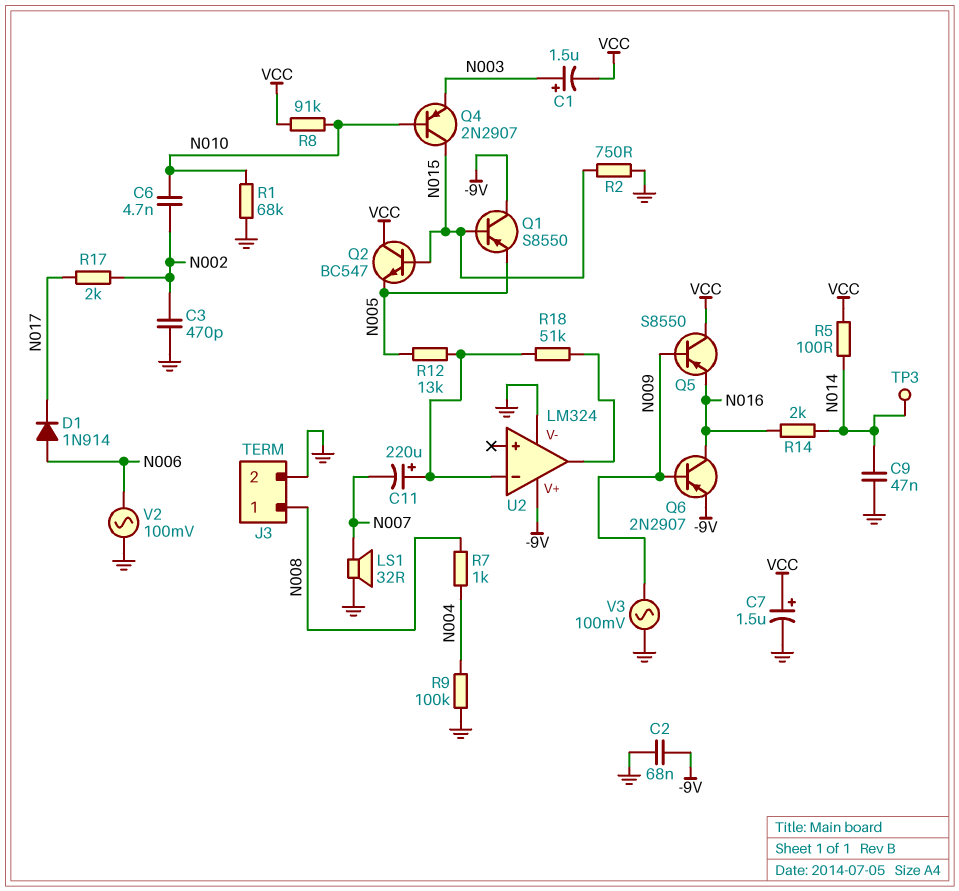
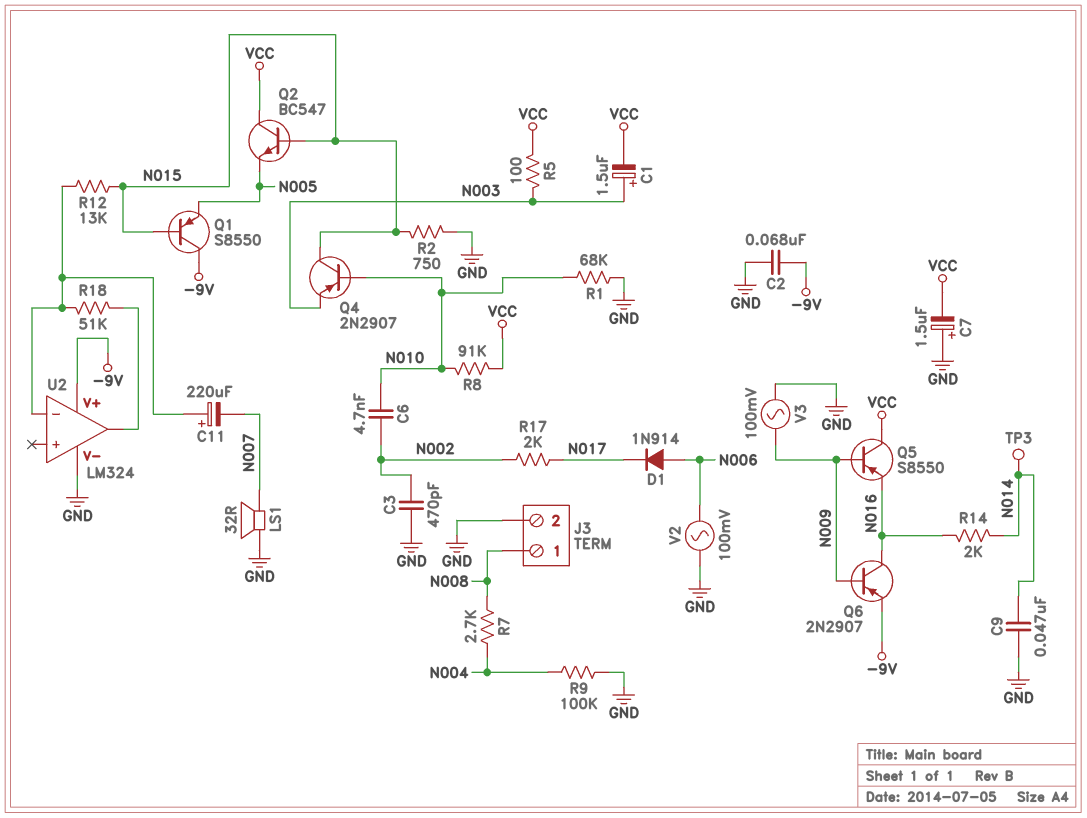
C7: 1.5uF (plus VCC, minus GND) -> 1.5uF (plus GND, minus VCC)
R5: 100 (N014, VCC) -> 100 (N003, VCC)
R7: 1k (N004, N008) -> 2.7k (N004, N008)
R12: 13k (N005, U2/in-) -> 13k (N015, U2/in-)

